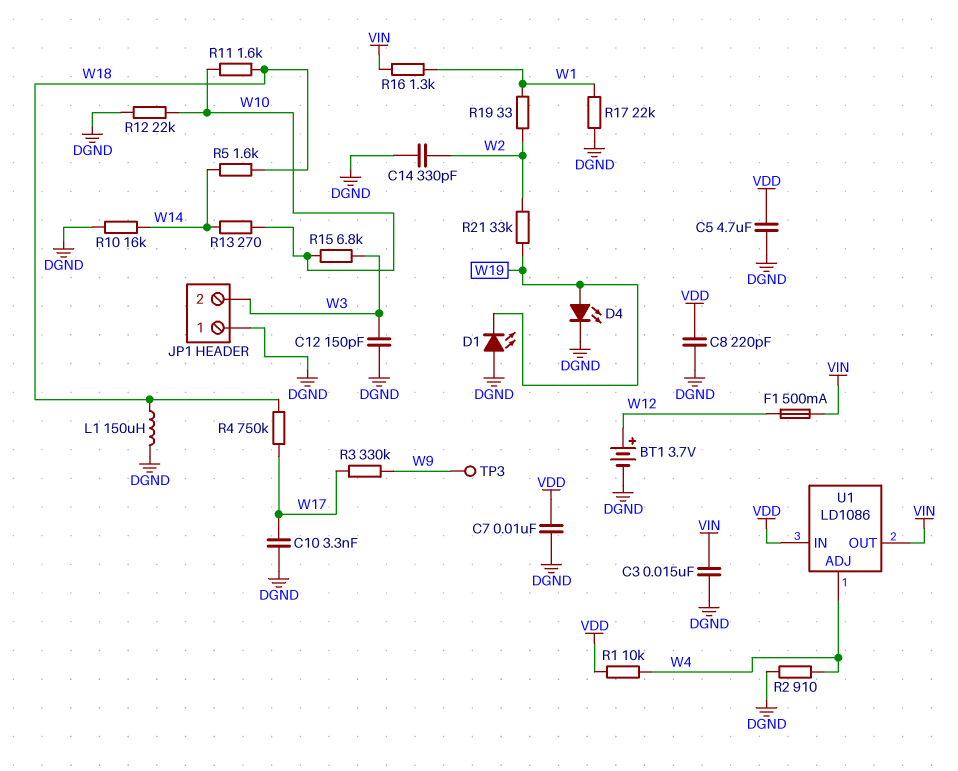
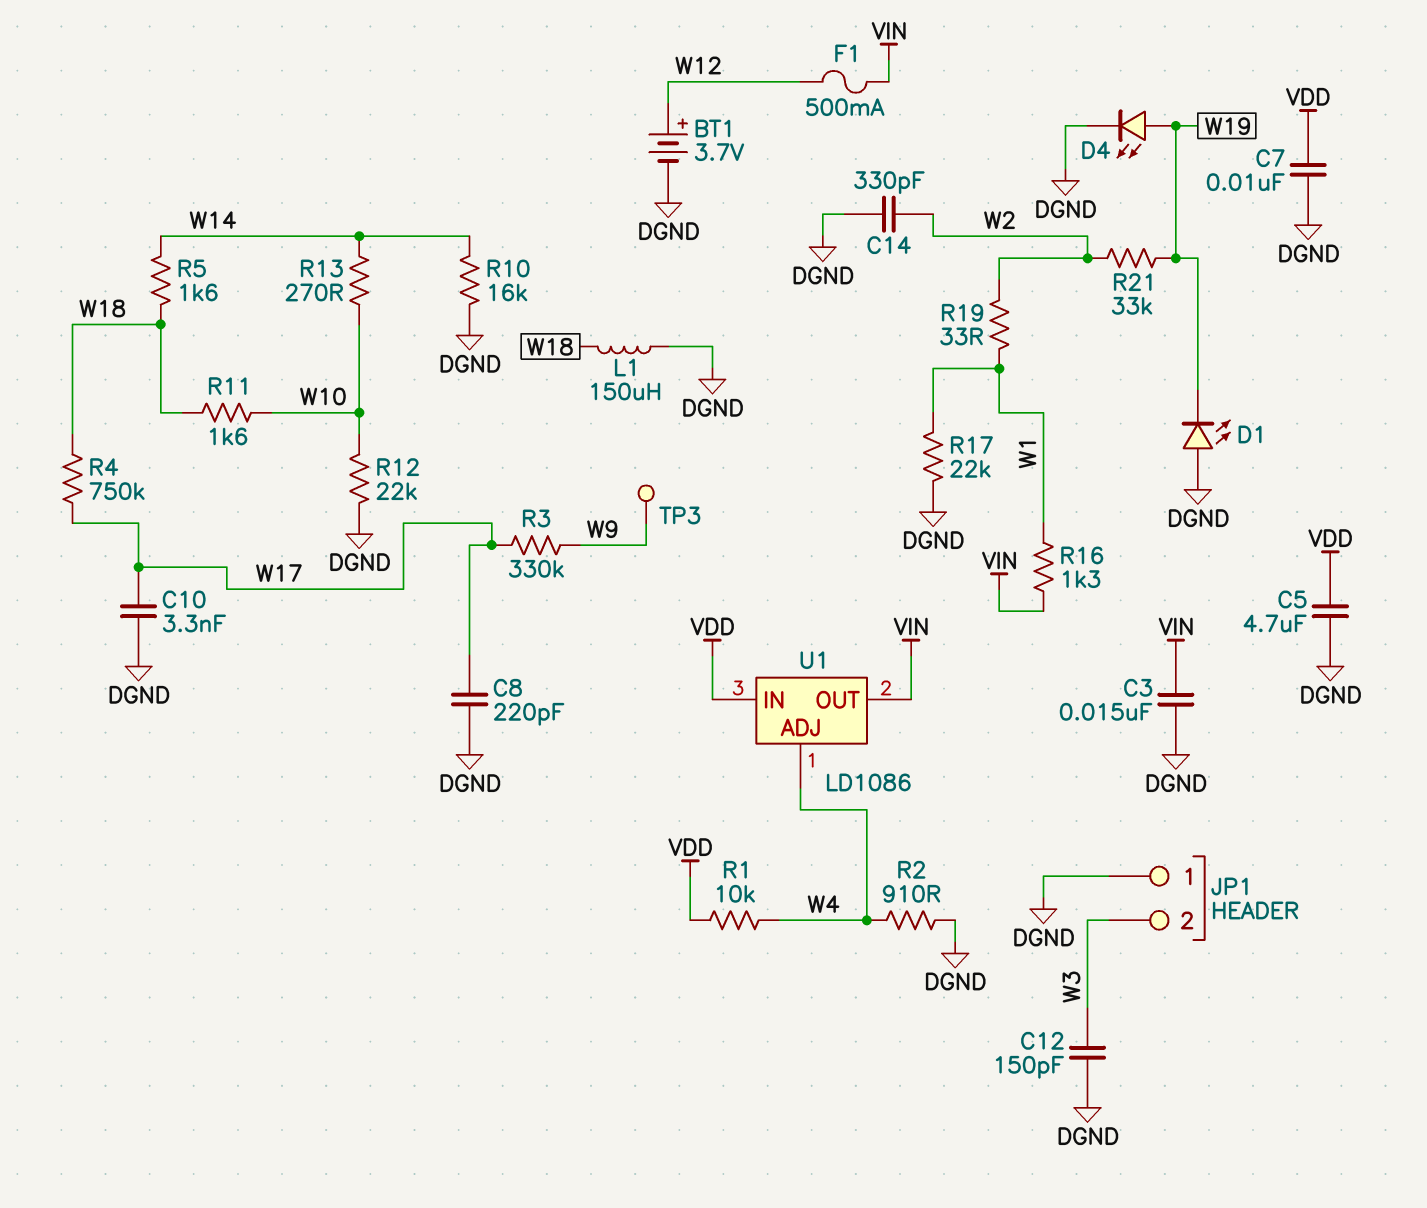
C8: 220pF (DGND, VDD) -> 220pF (DGND, W17)
R15: 6.8k (W3, W10) -> none

